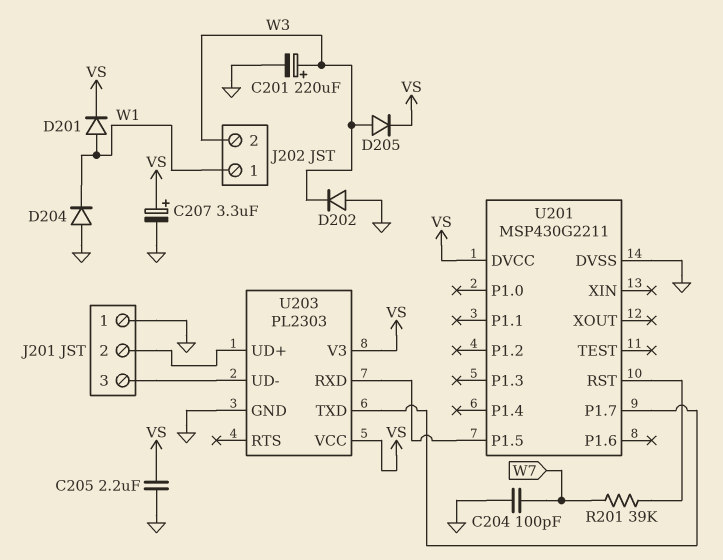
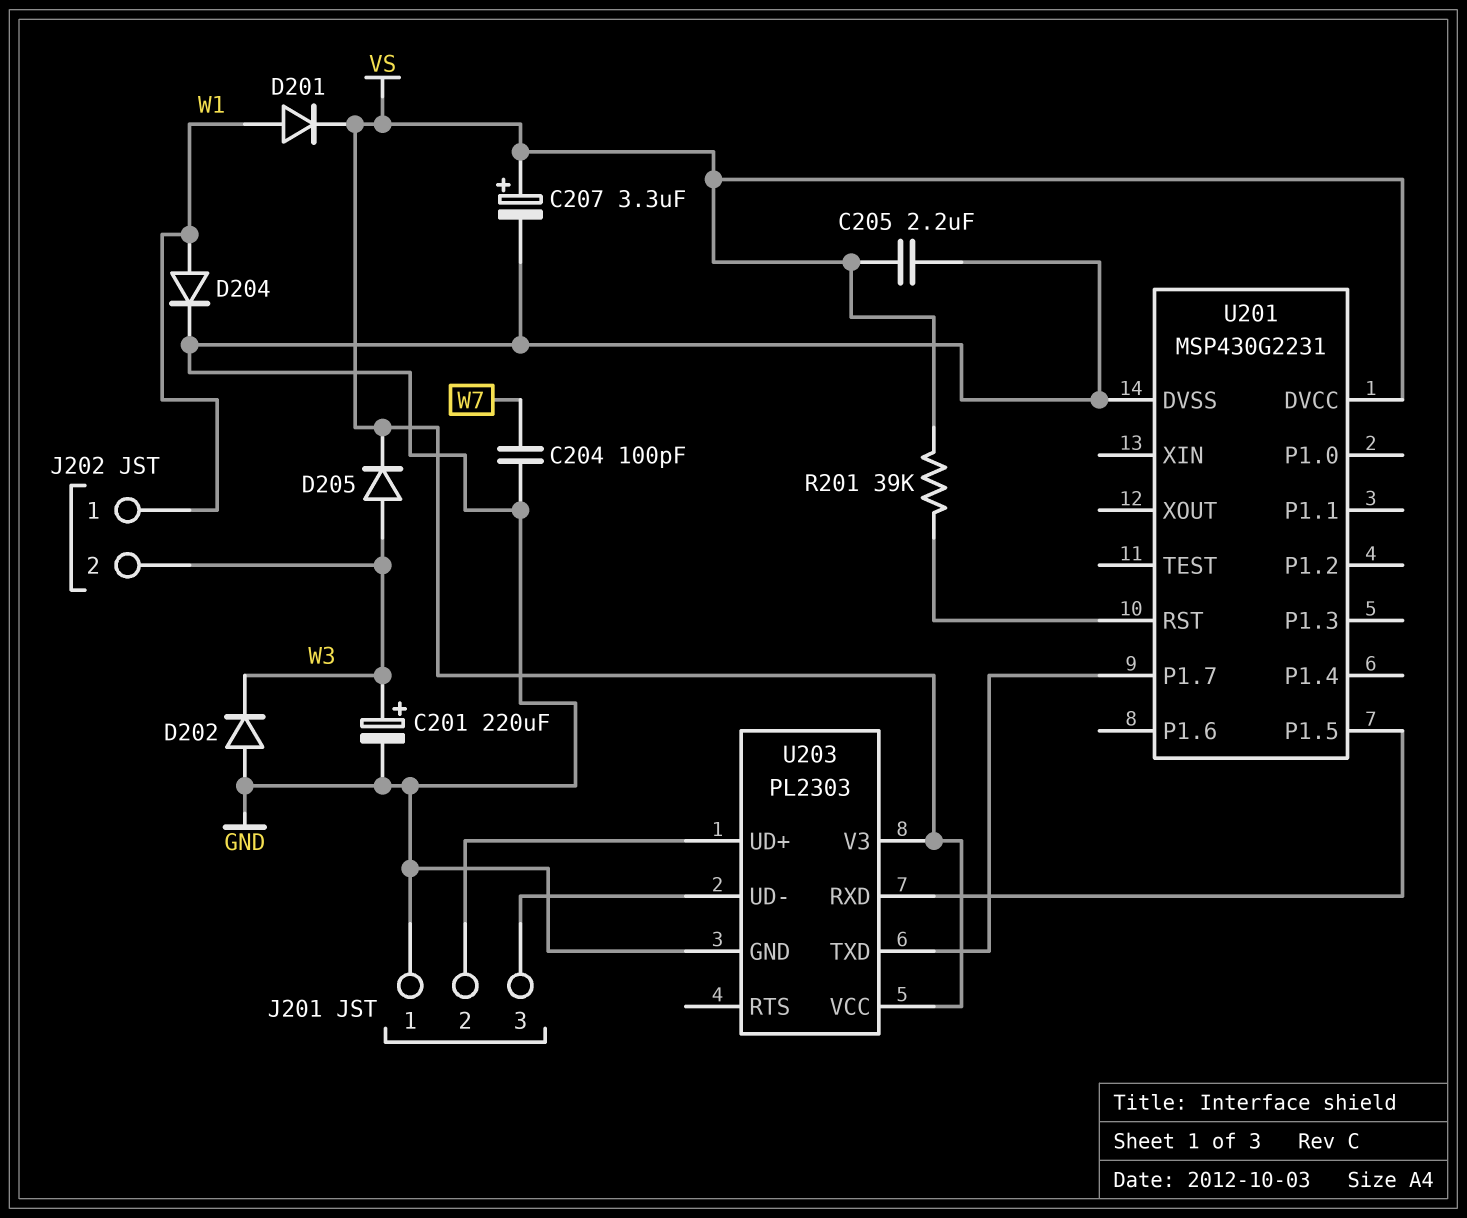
D204: diode (A GND, K W1) -> diode (A W1, K GND)
R201: 39k (U201/RST, W7) -> 39k (U201/RST, VS)
U201: MSP430G2211 -> MSP430G2231

